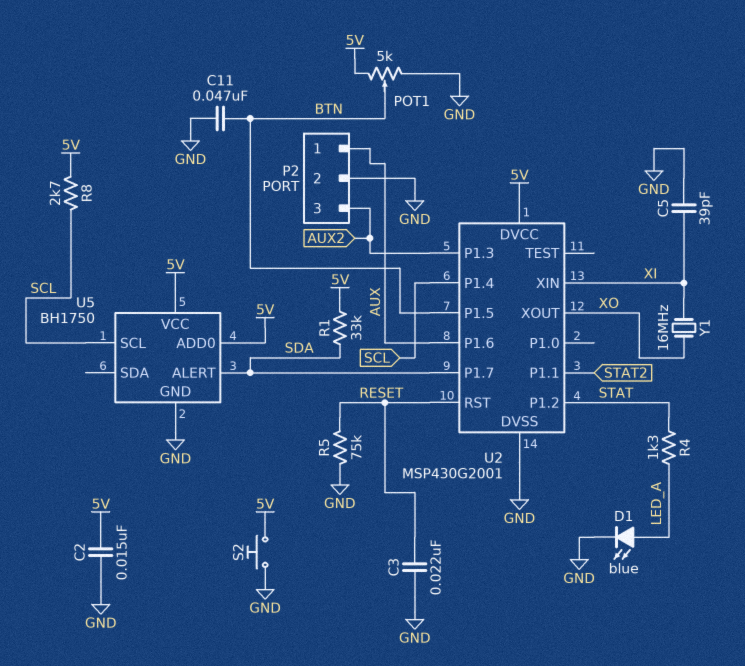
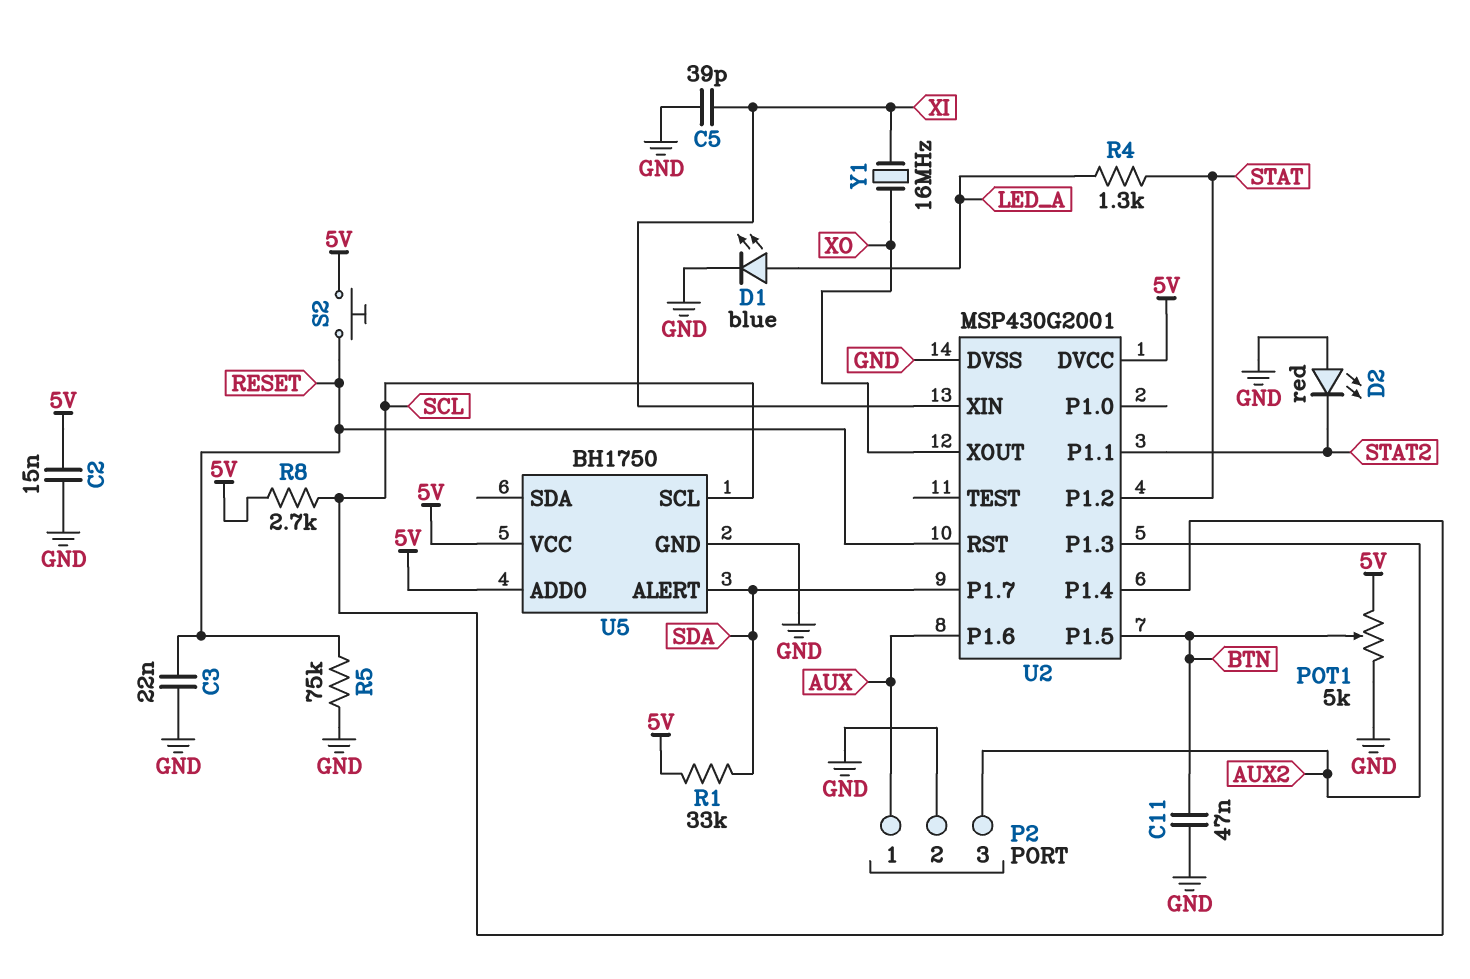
D2: none -> LED red (A GND, K STAT2)
S2: button (5V, GND) -> button (5V, RESET)

